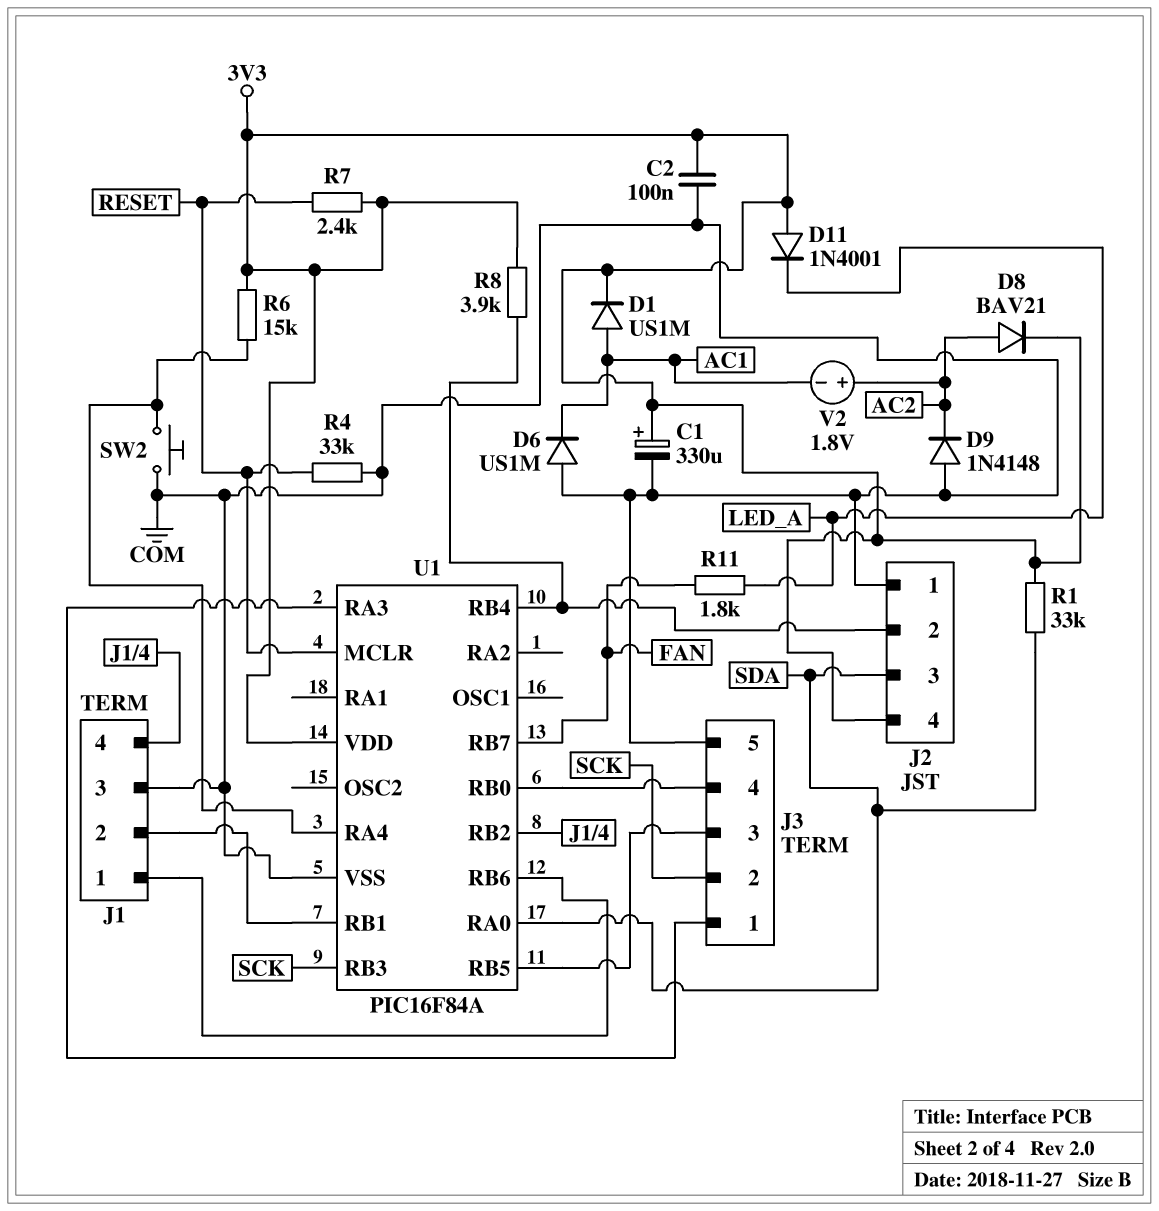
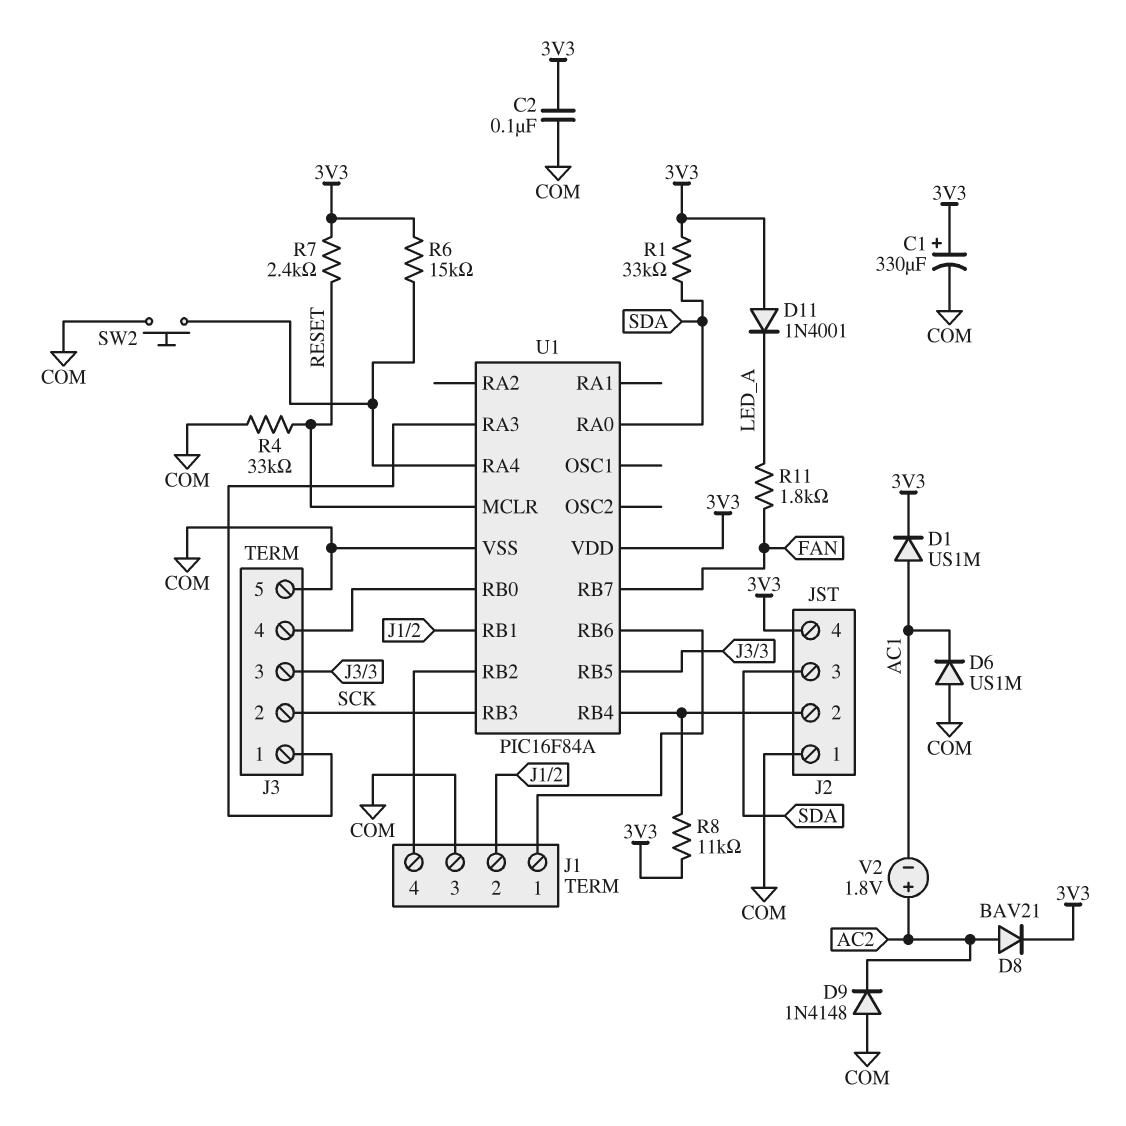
R8: 3.9k (3V3, J2/2) -> 11k (3V3, J2/2)

